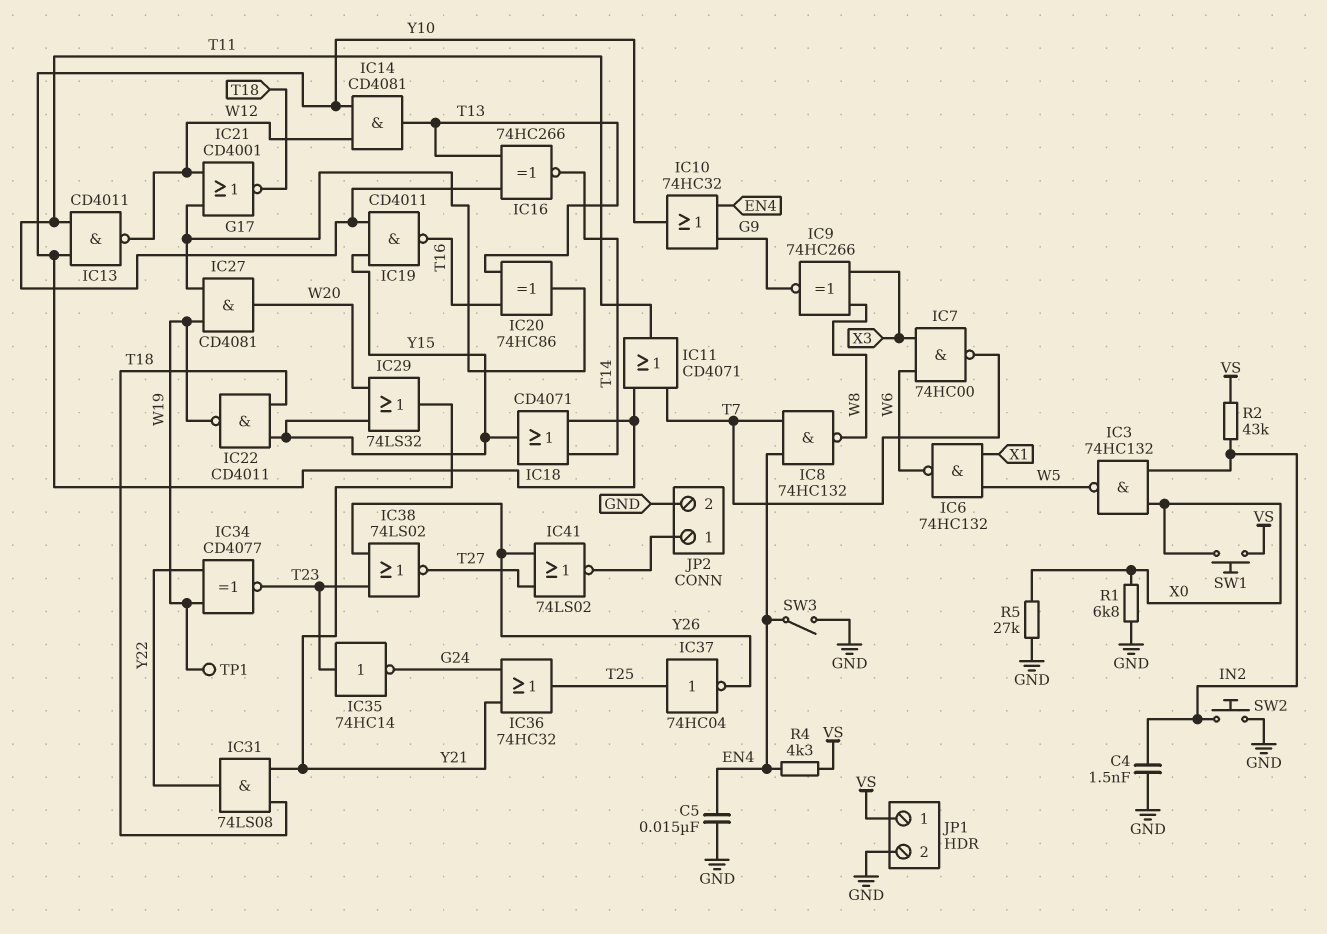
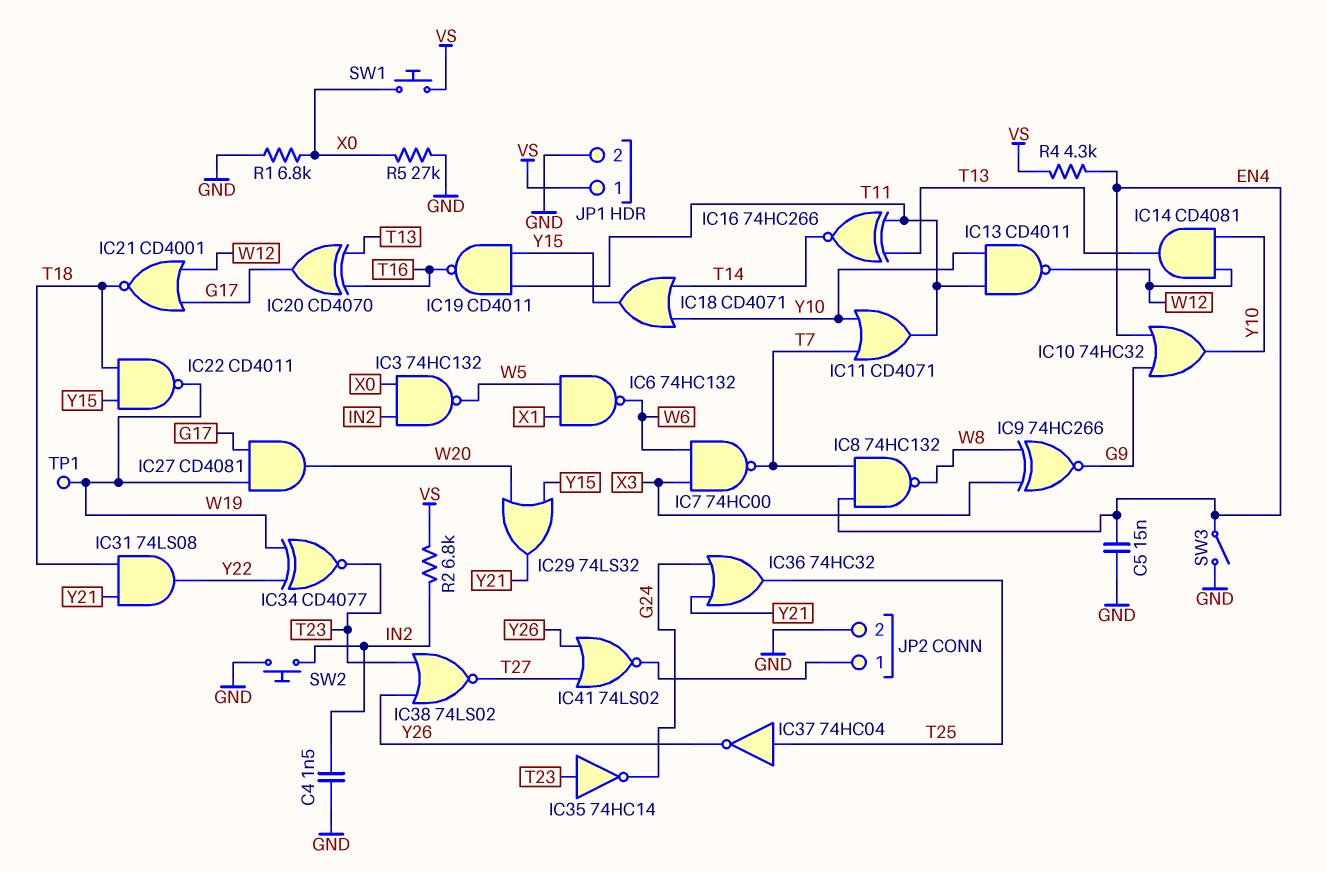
IC20: XOR 74HC86 (in T13, in T16, out G17) -> XOR CD4070 (in T13, in T16, out G17)
R2: 43k (IN2, VS) -> 6.8k (IN2, VS)

